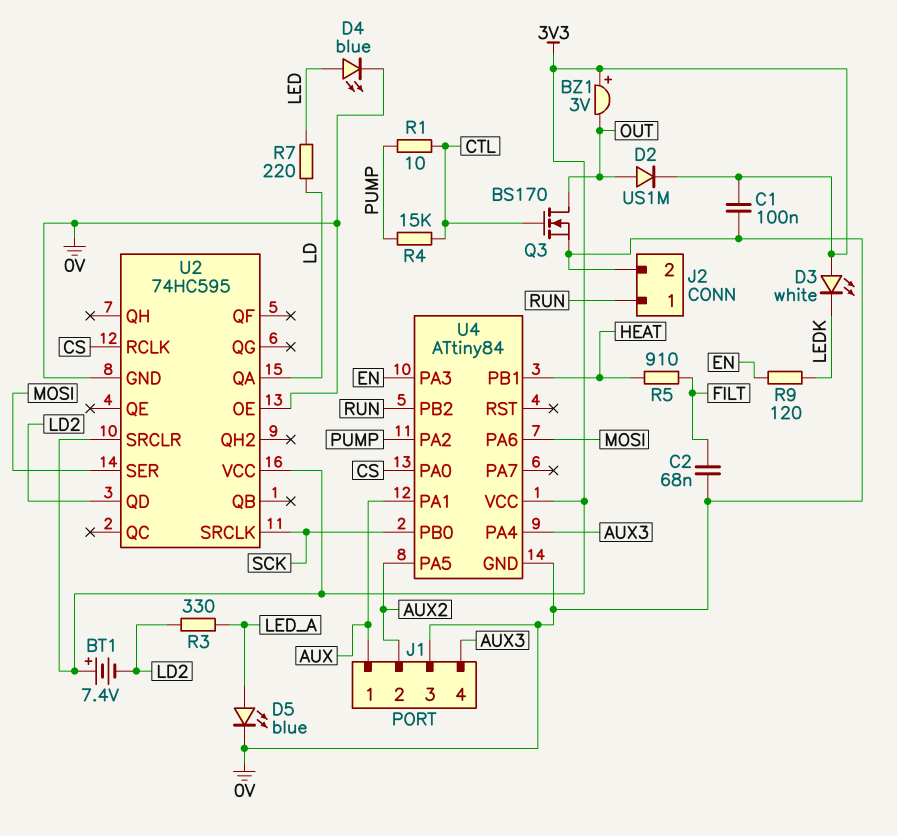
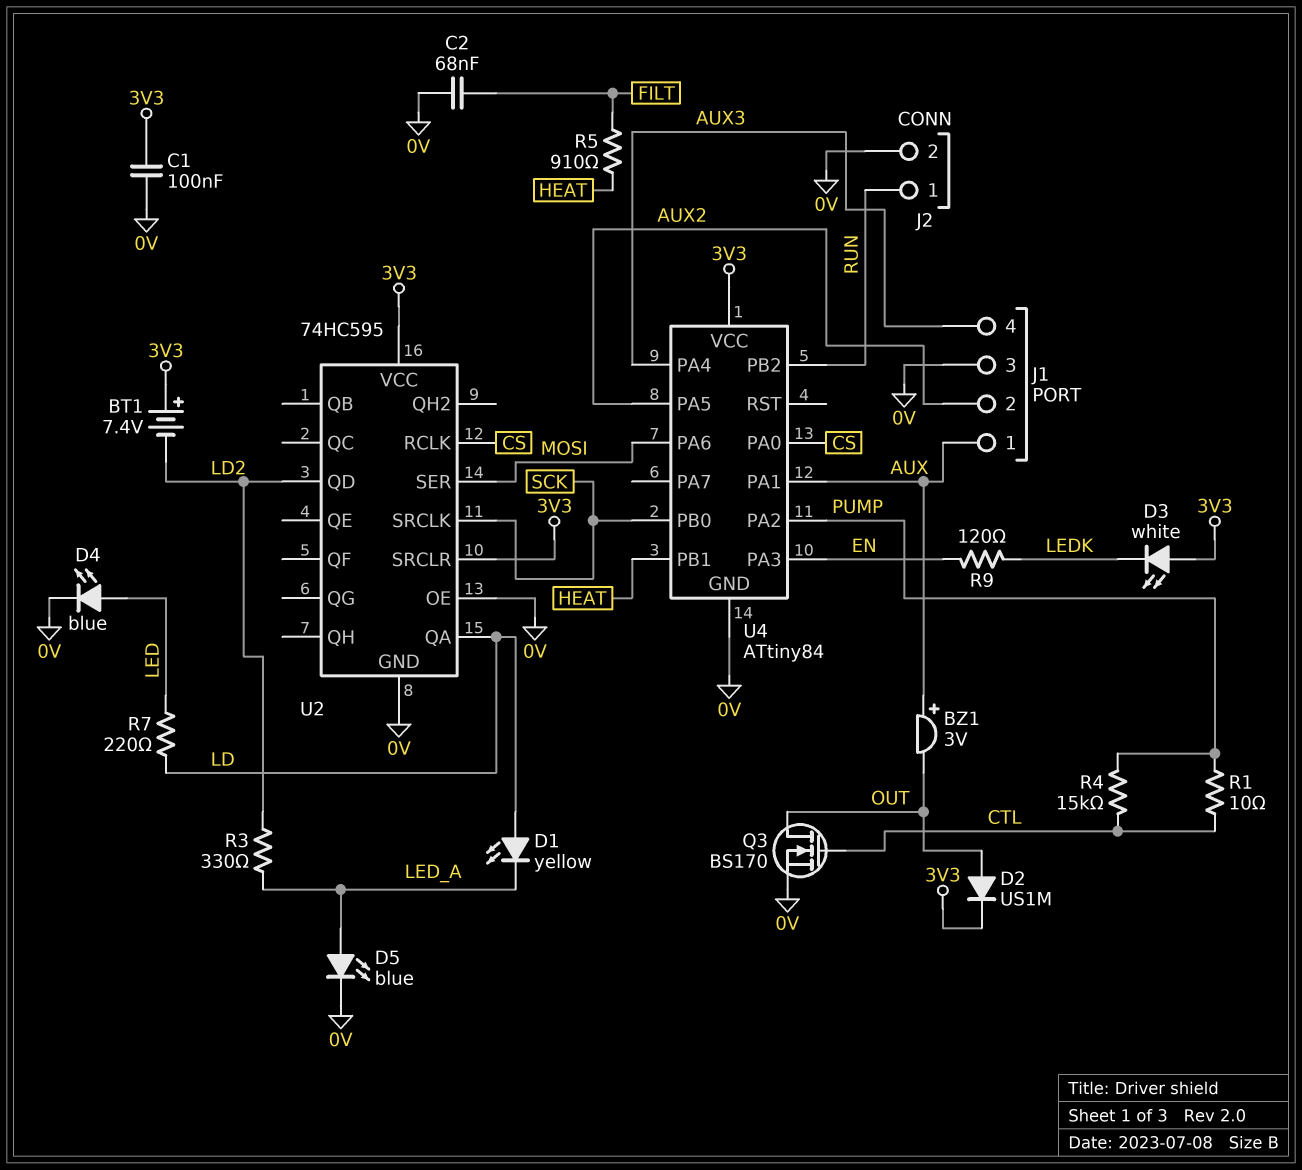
BZ1: buzzer 3V (plus 3V3, minus OUT) -> buzzer 3V (plus AUX, minus OUT)
D1: none -> LED yellow (A LD, K LED_A)

